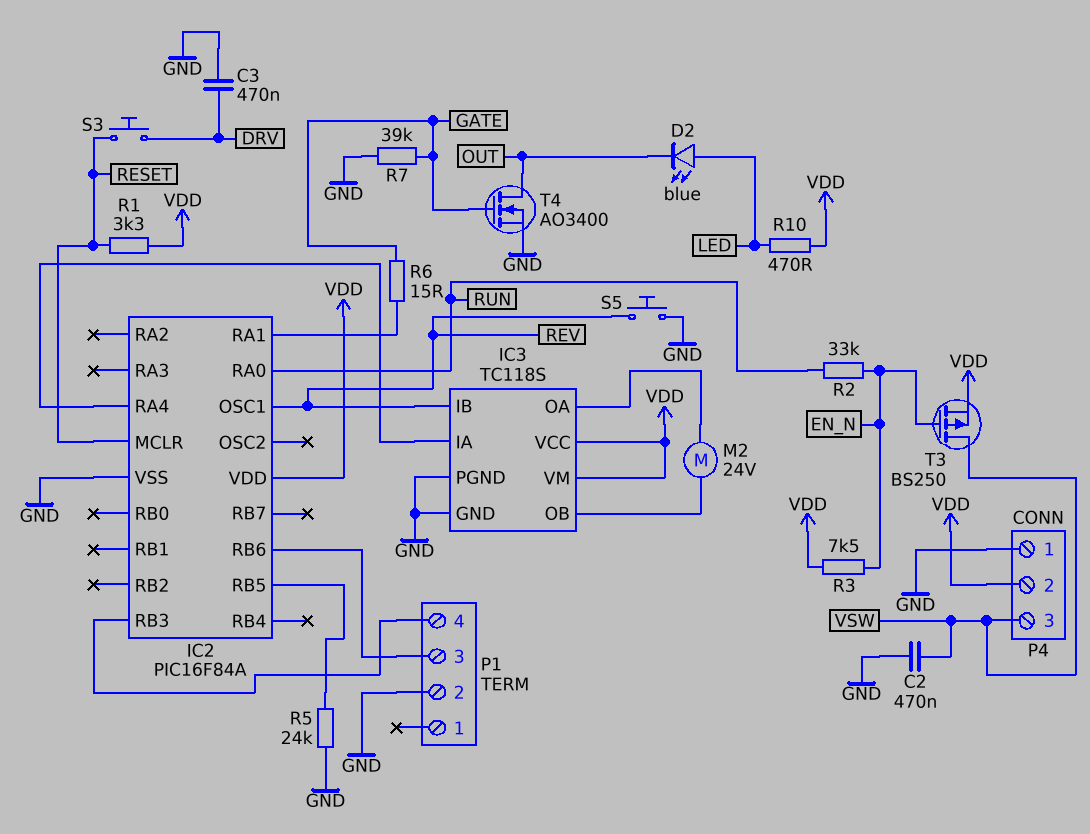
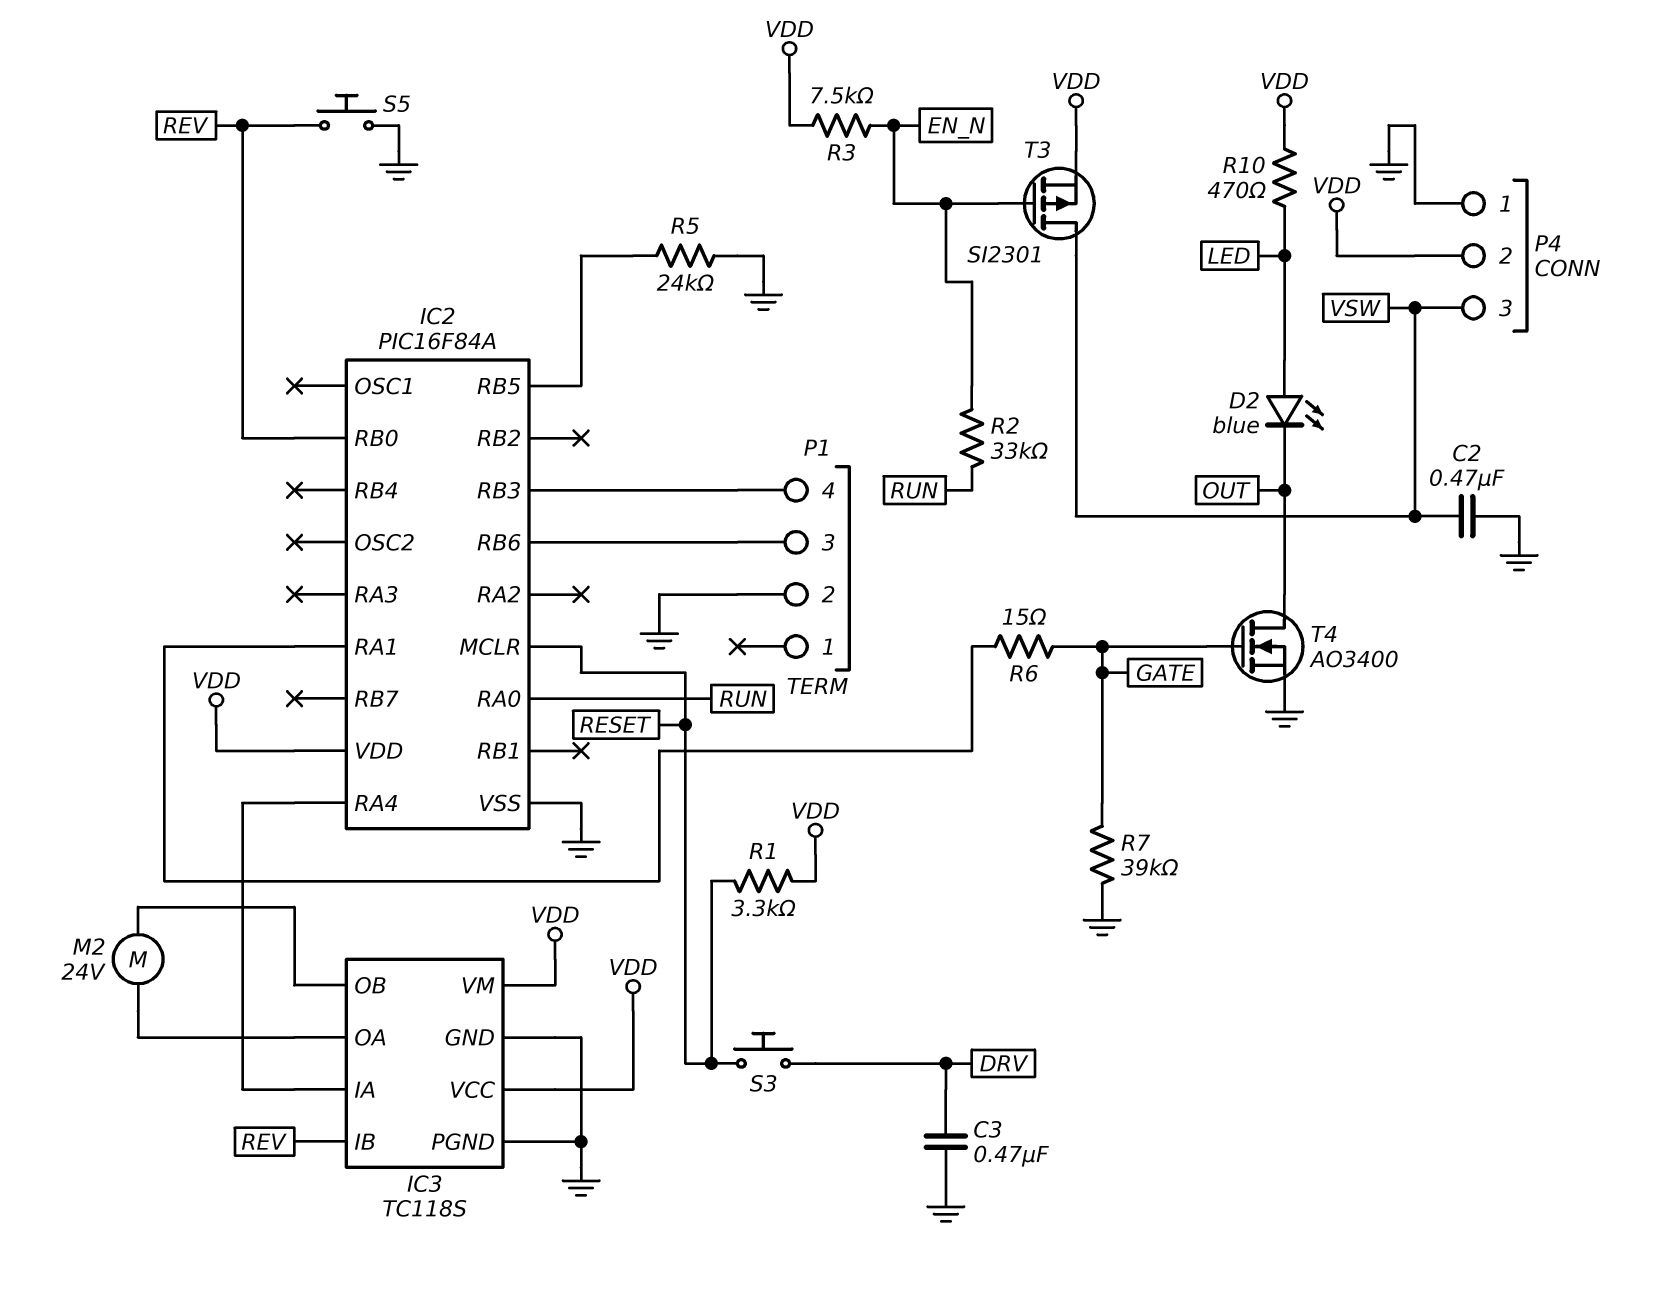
IC2 pin OSC1: REV -> none
IC2 pin RB0: none -> REV
T3: PMOS BS250 (G EN_N, D VSW, S VDD) -> PMOS SI2301 (G EN_N, D VSW, S VDD)

